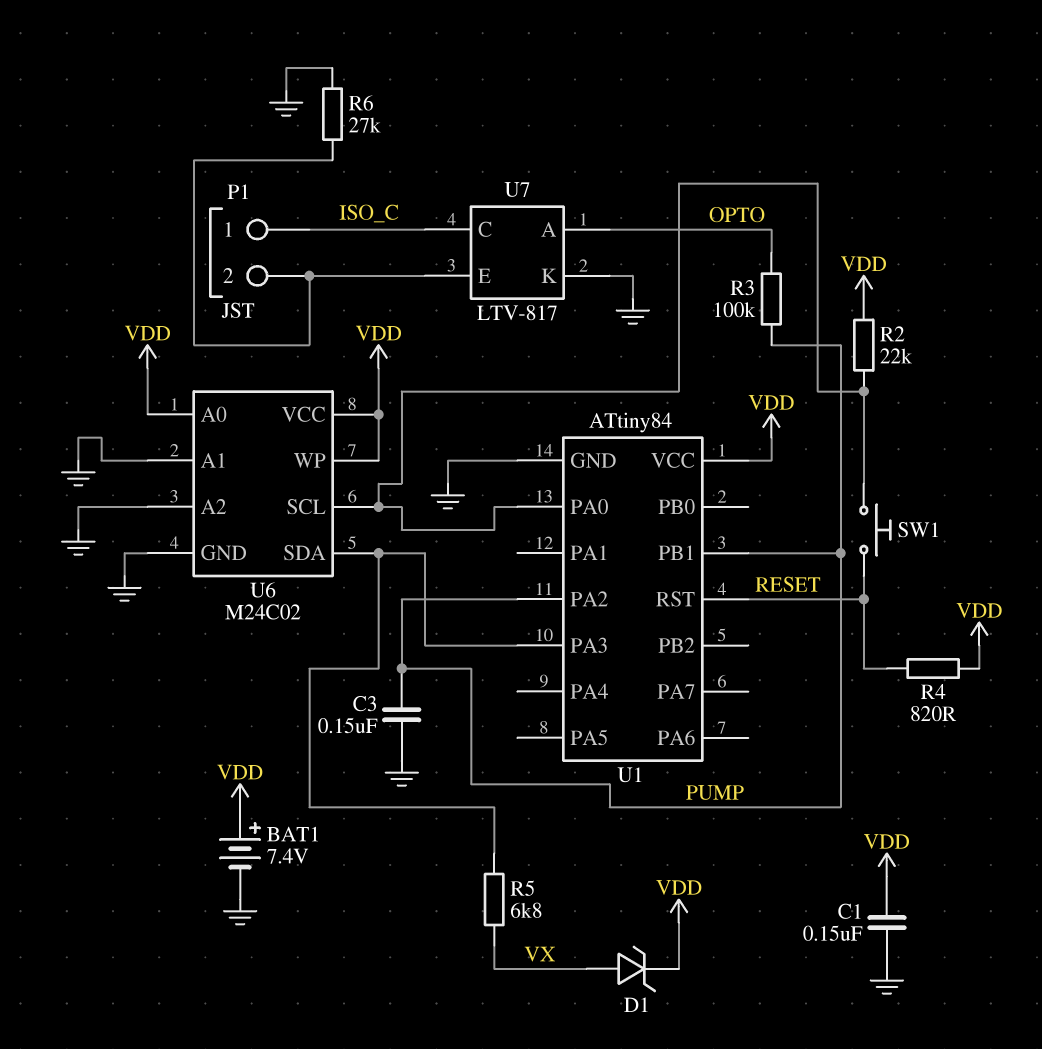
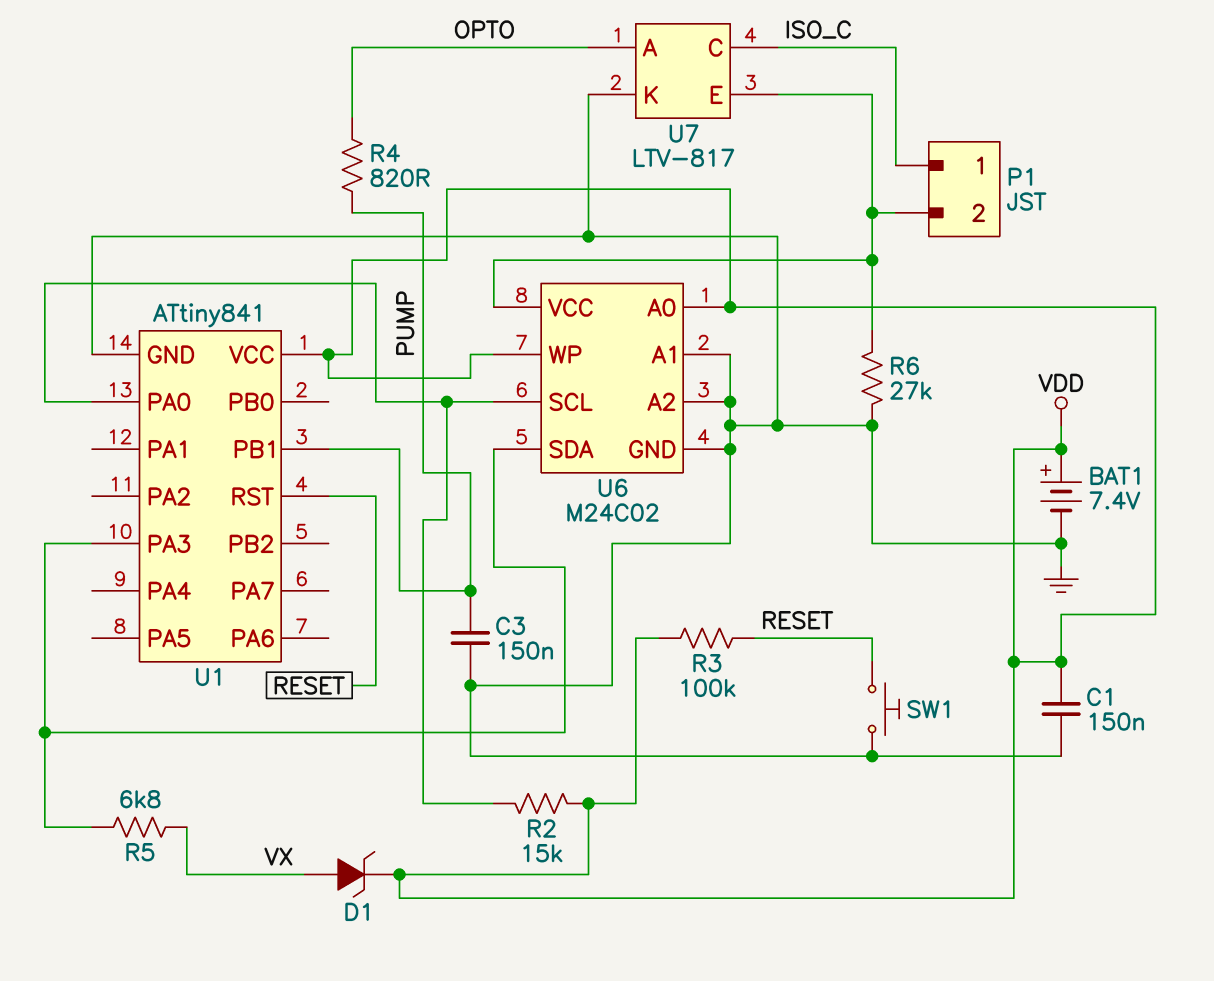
R2: 22k (U1/PA0, VDD) -> 15k (U1/PA0, VDD)
R3: 100k (OPTO, PUMP) -> 100k (RESET, VDD)
R4: 820 (RESET, VDD) -> 820 (OPTO, PUMP)
SW1: button (RESET, U1/PA0) -> button (GND, RESET)
U1: ATtiny84 -> ATtiny841
U1 pin PA2: PUMP -> none
U6 pin VCC: VDD -> P1/2

